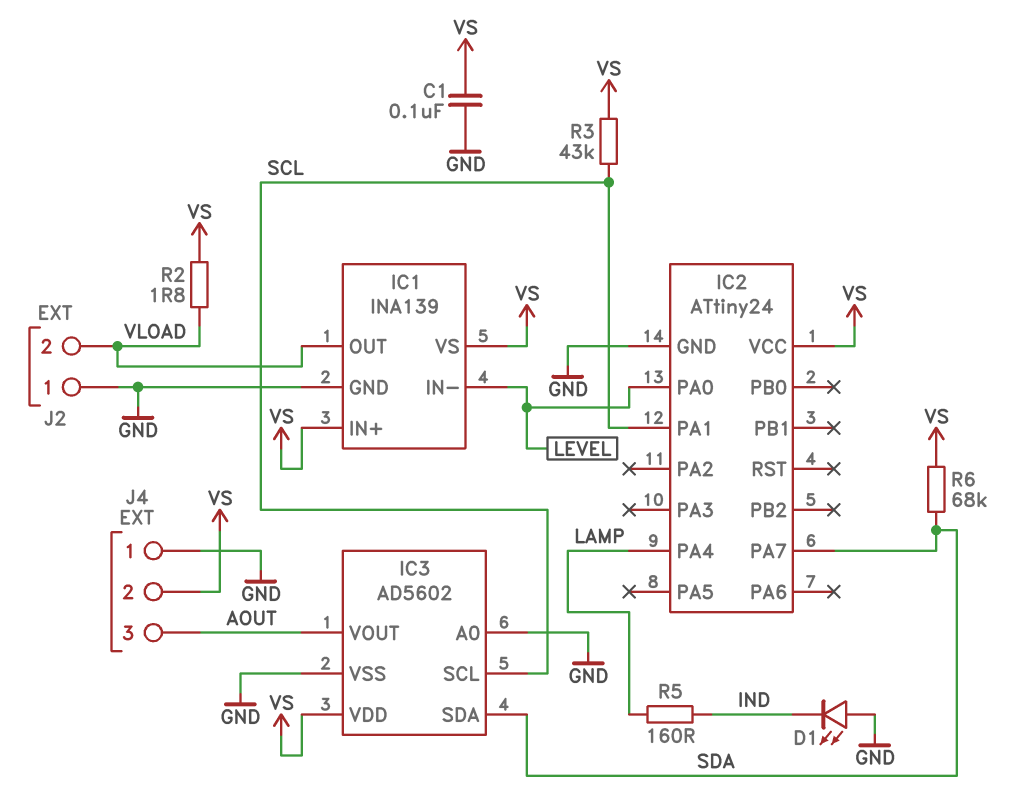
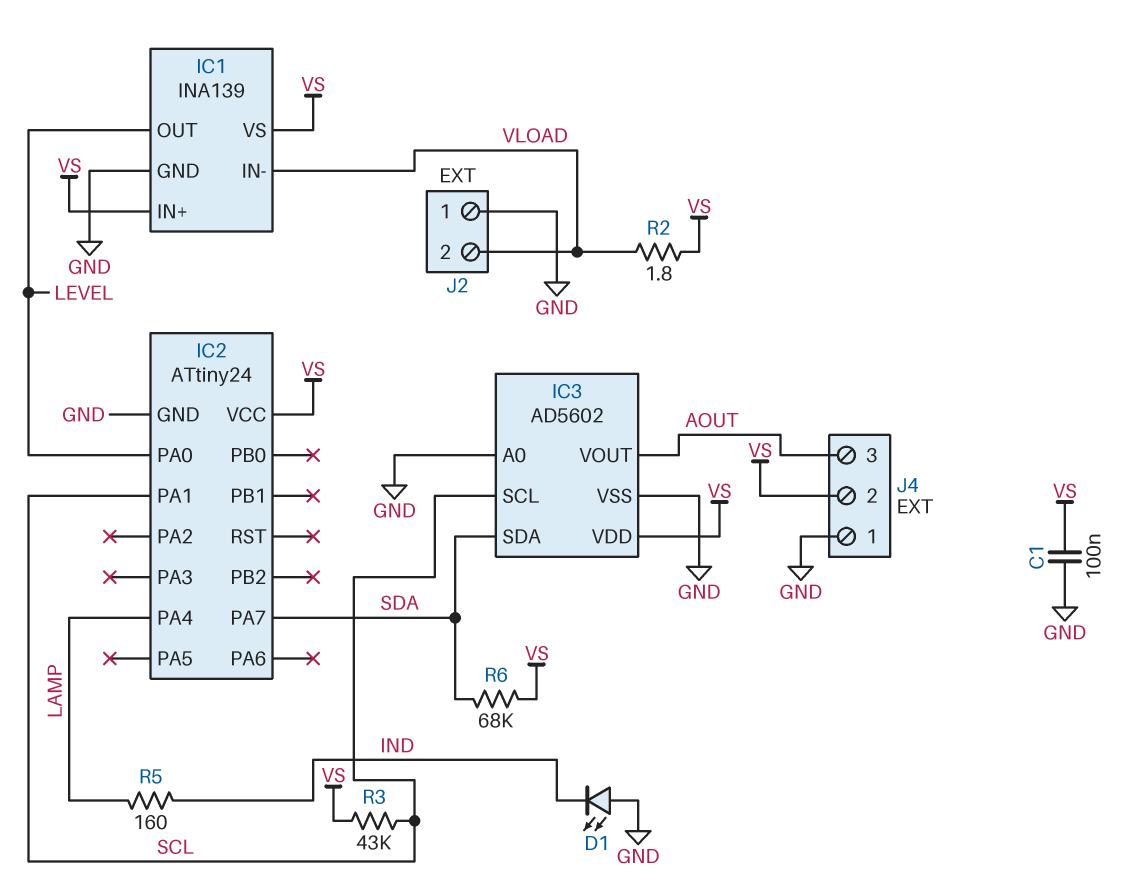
IC1 pin IN-: LEVEL -> VLOAD
IC1 pin OUT: VLOAD -> LEVEL

